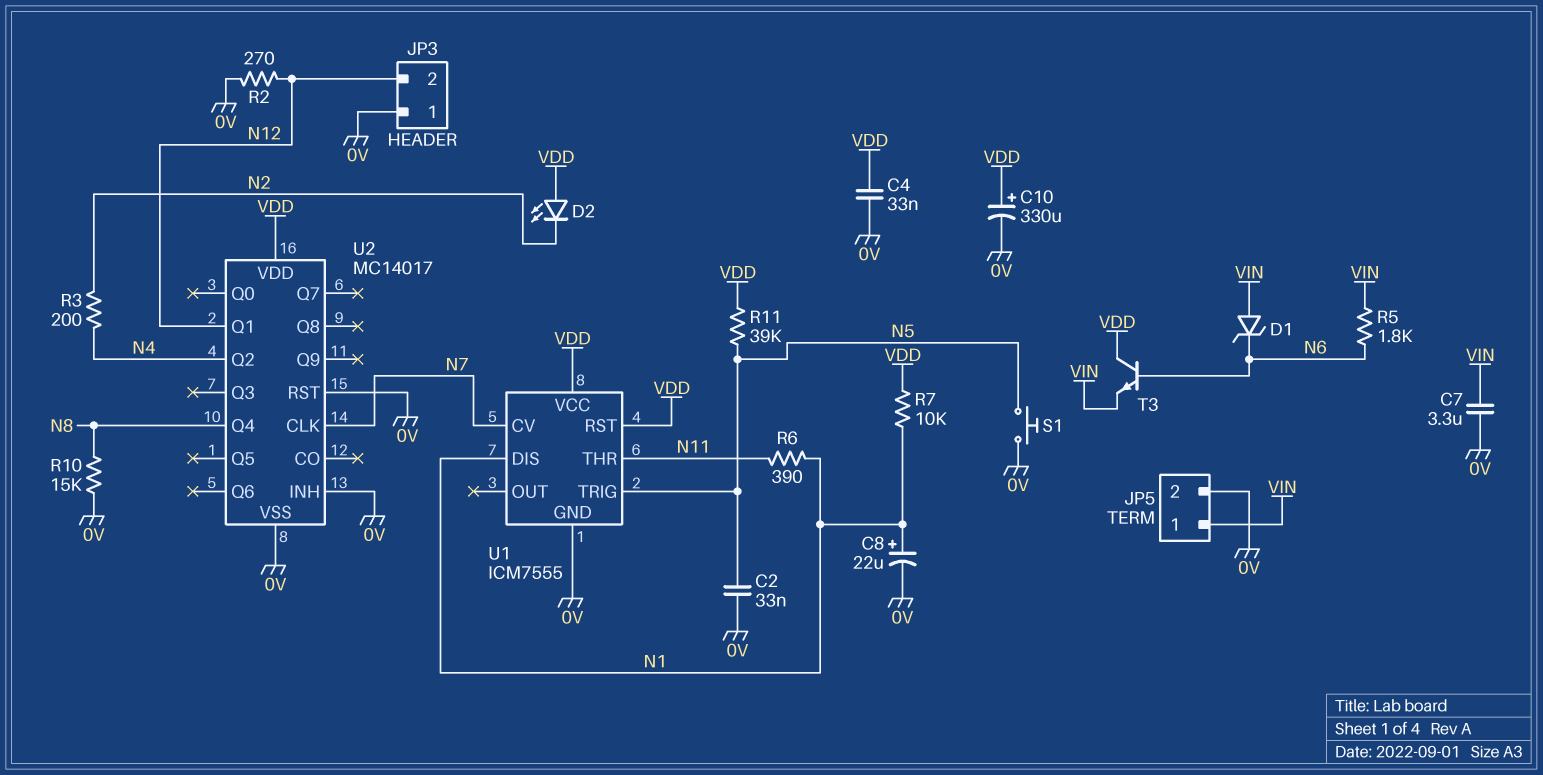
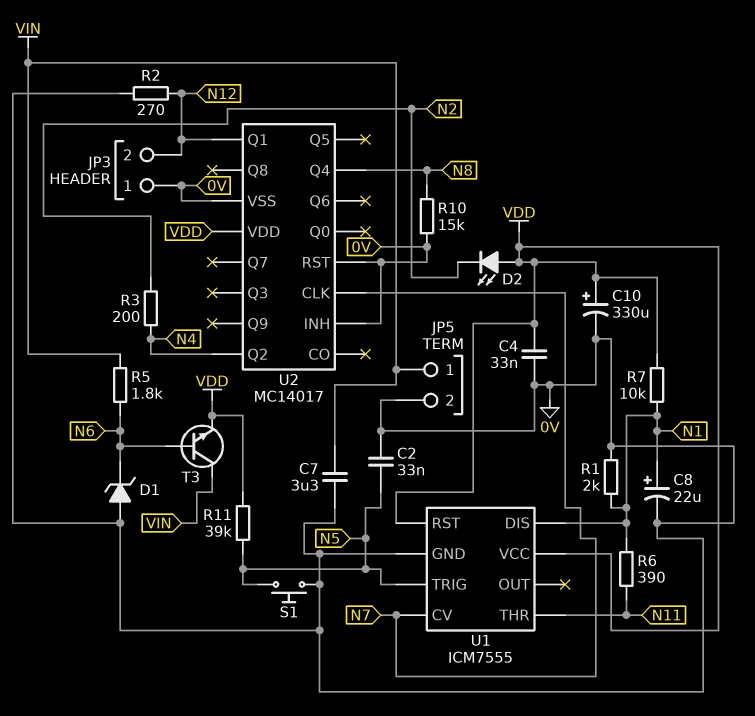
D1: zener (A VIN, K N6) -> zener (A 0V, K N6)
R1: none -> 2k (0V, N1)
T3: NPN (B N6, C VDD, E VIN) -> NPN (B N6, C VIN, E VDD)

